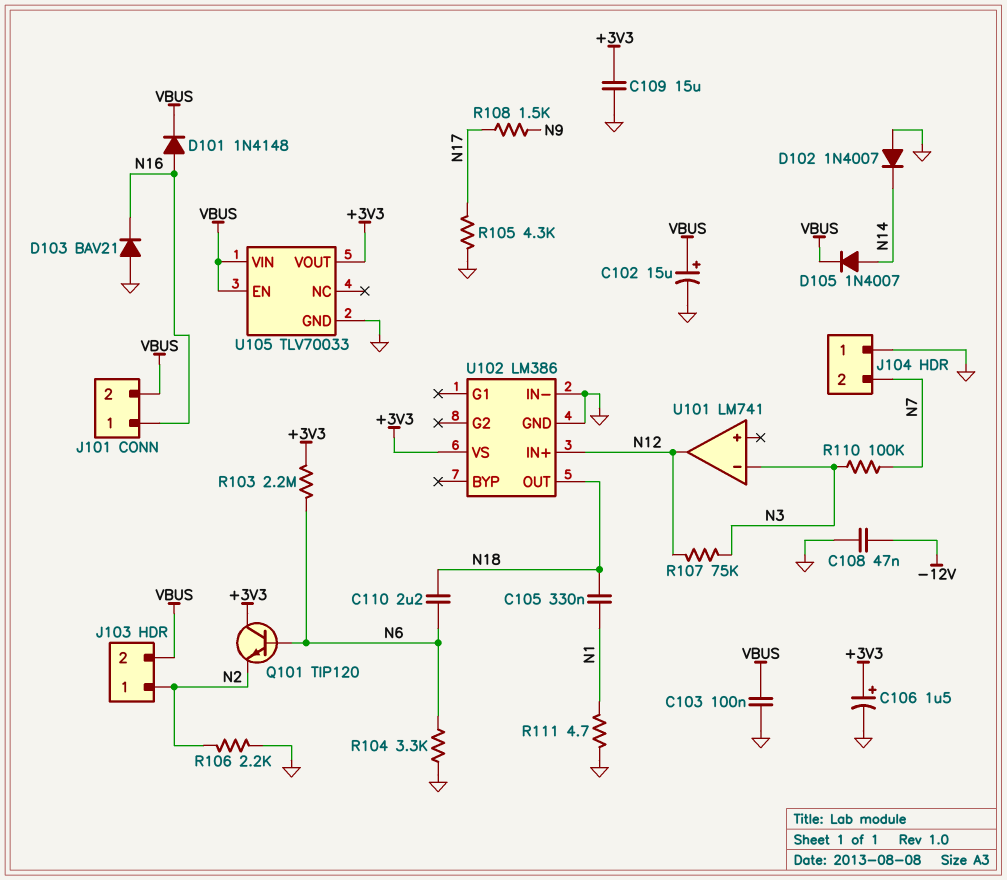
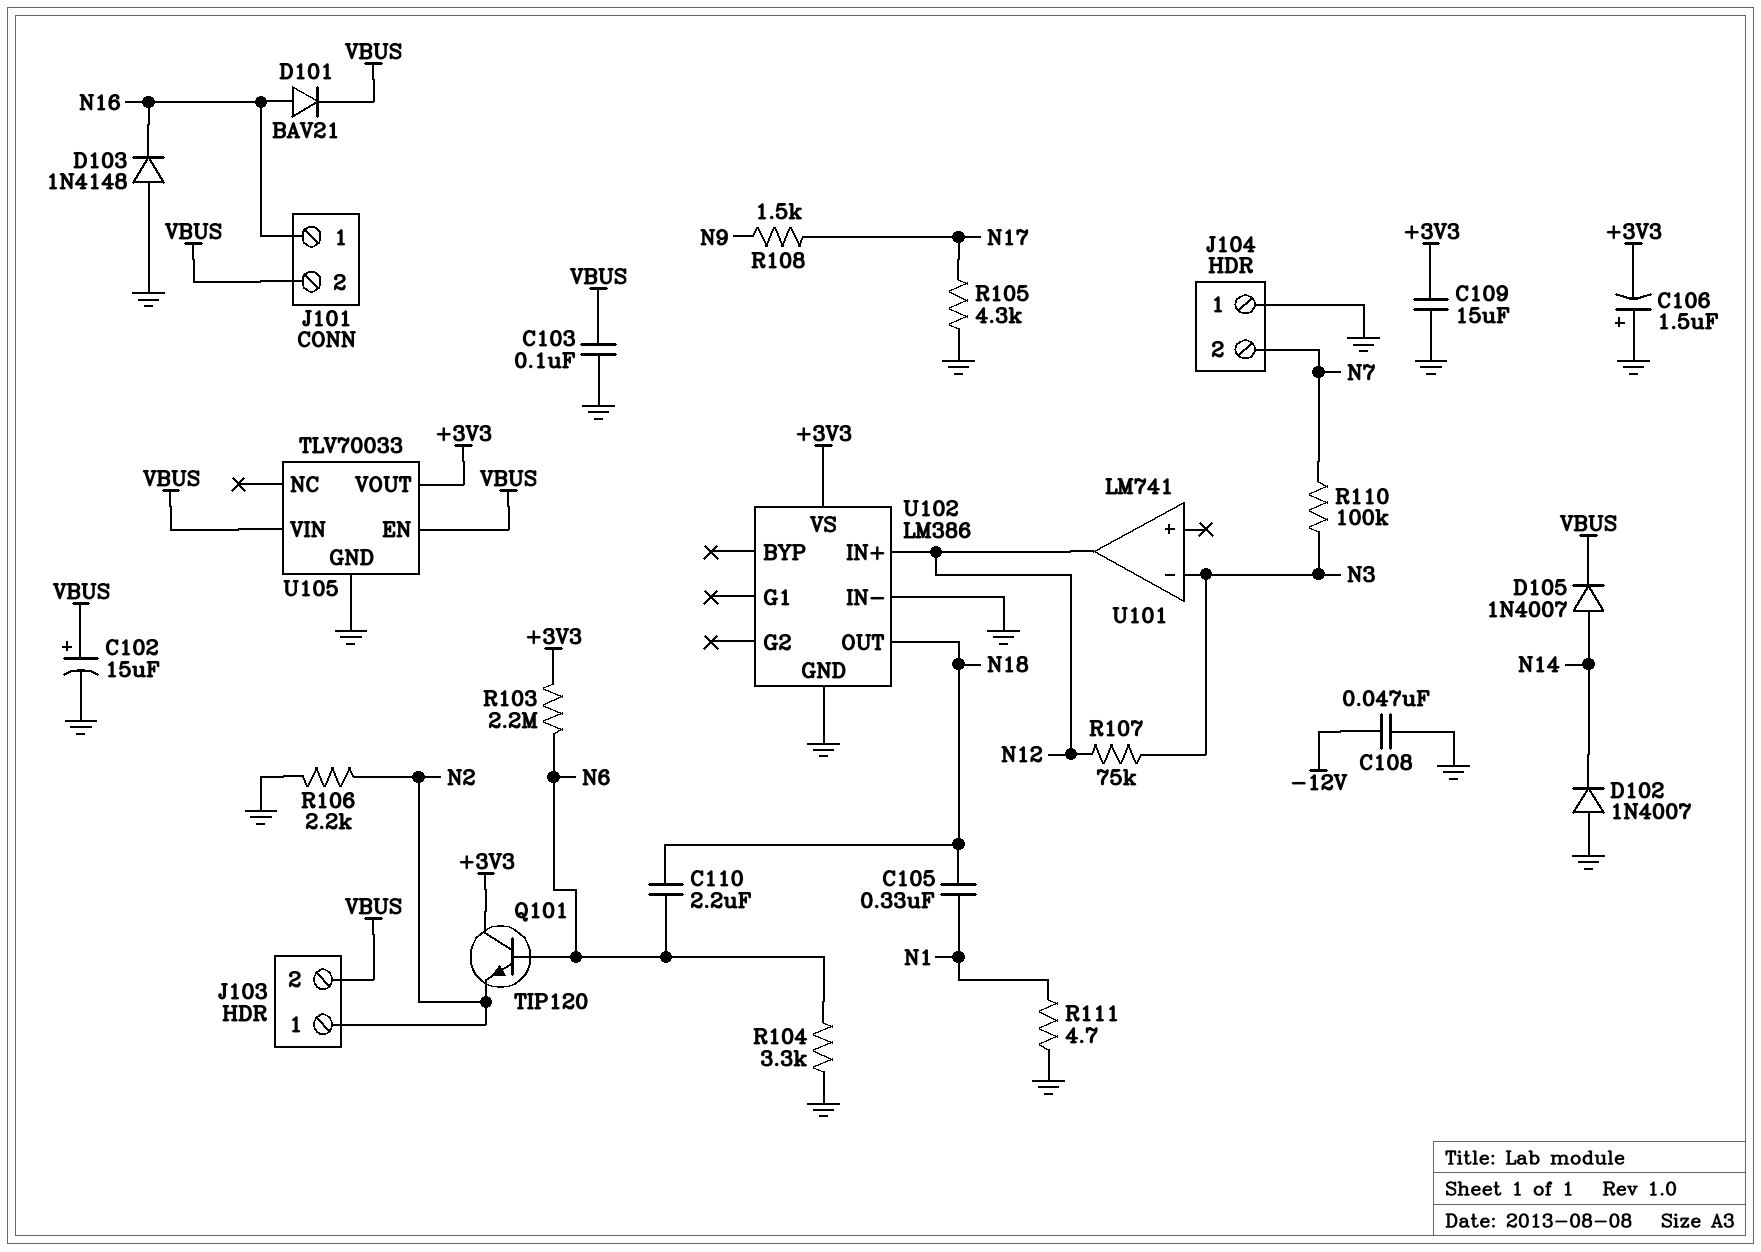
C106: 1.5uF (plus +3V3, minus GND) -> 1.5uF (plus GND, minus +3V3)
D101: diode 1N4148 (A N16, K VBUS) -> diode BAV21 (A N16, K VBUS)
D103: diode BAV21 (A GND, K N16) -> diode 1N4148 (A GND, K N16)

